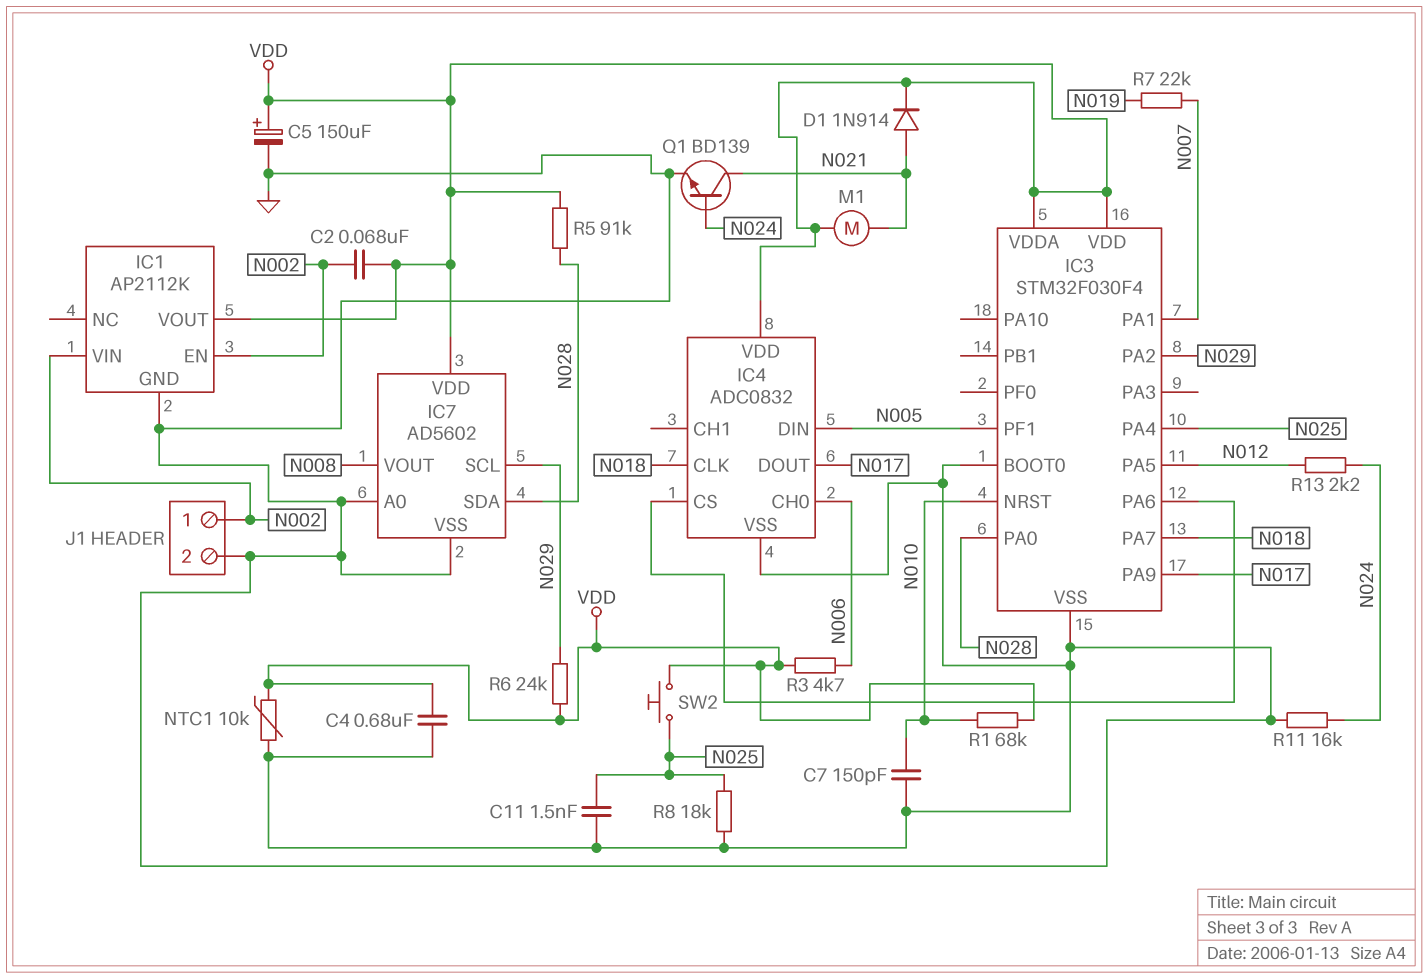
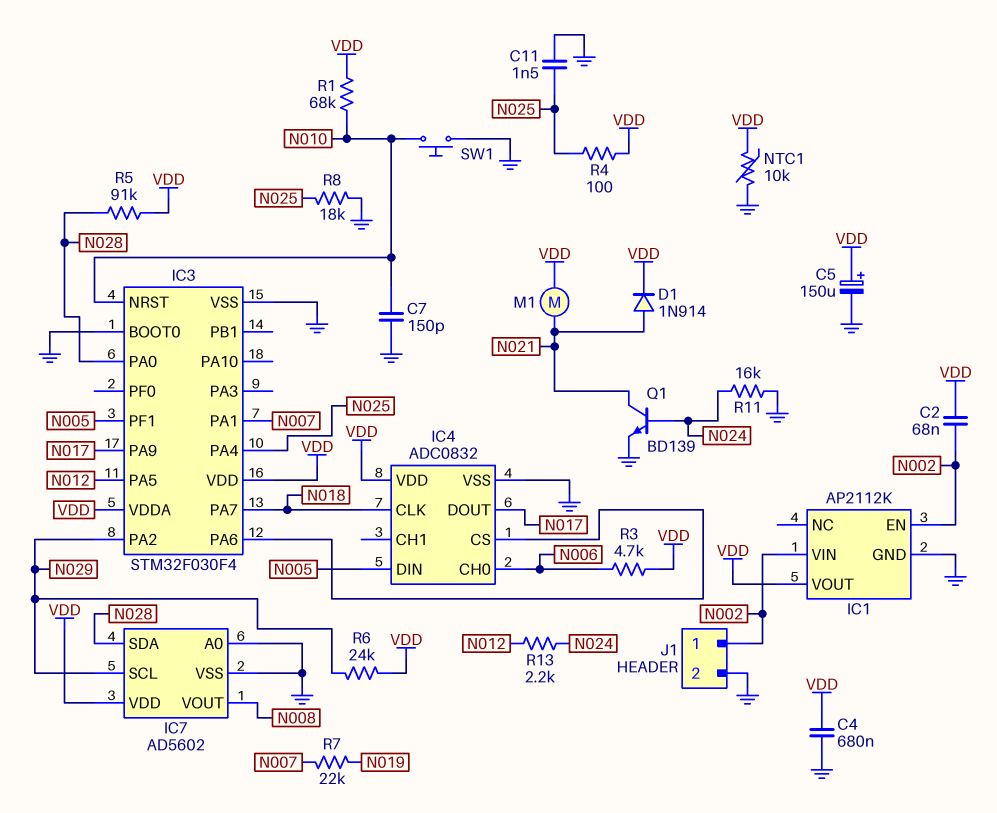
R4: none -> 100 (N025, VDD)
SW1: none -> button (GND, N010)
SW2: button (N025, VDD) -> none

